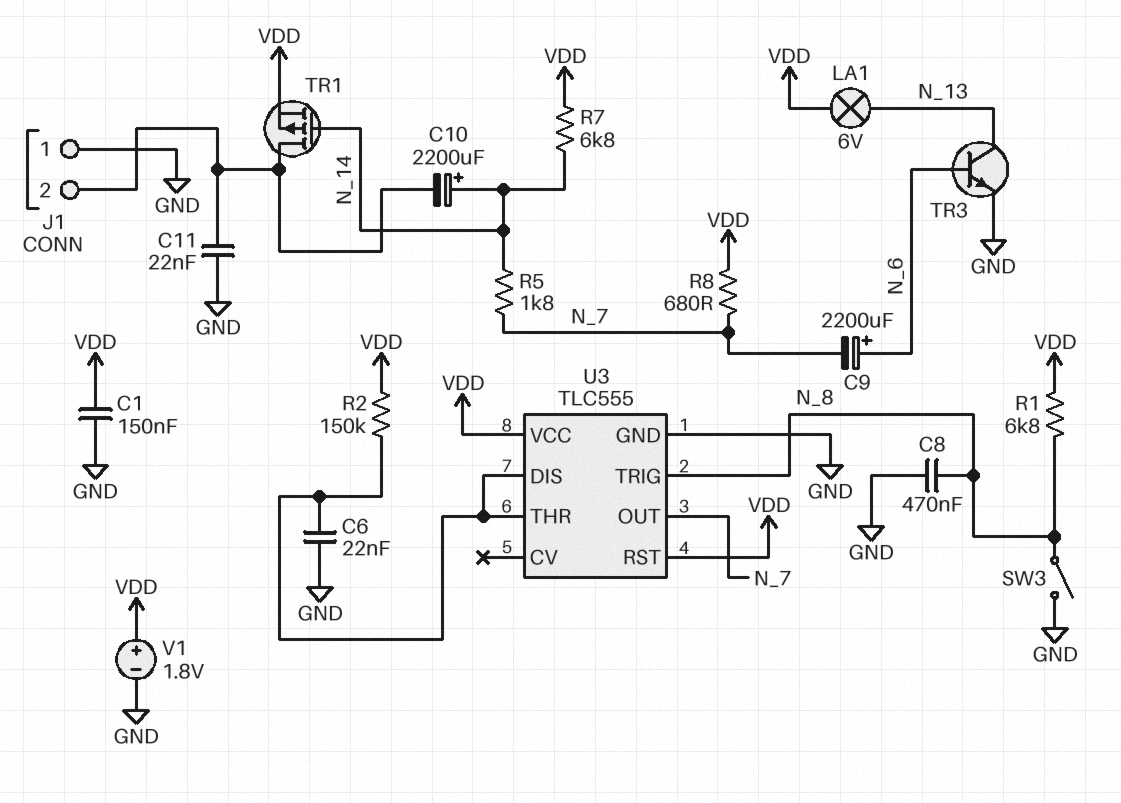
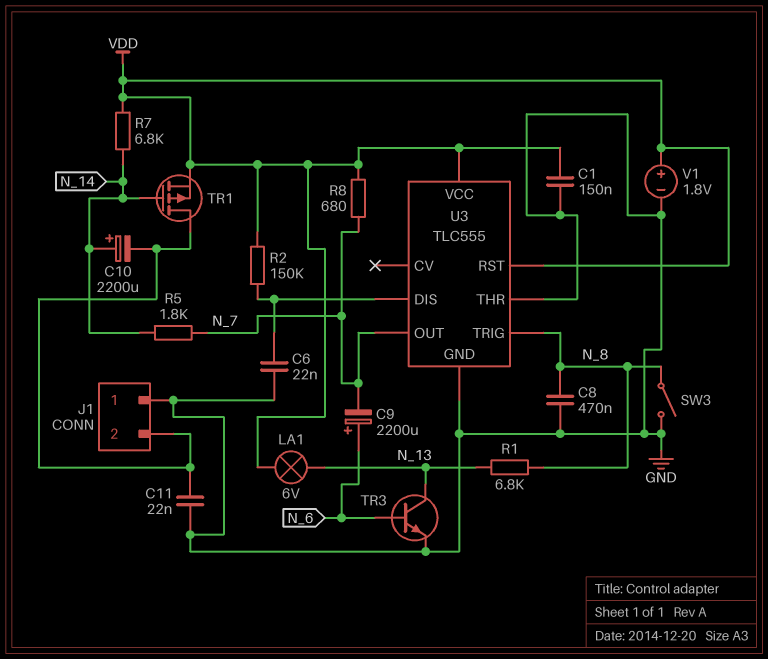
R1: 6.8k (N_8, VDD) -> 6.8k (N_8, N_13)
U3 pin THR: U3/DIS -> GND

